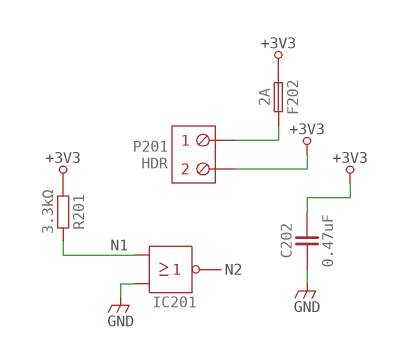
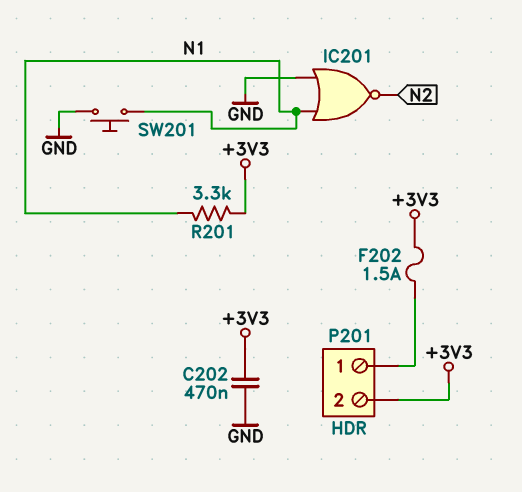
F202: 2A (+3V3, P201/1) -> 1.5A (+3V3, P201/1)
SW201: none -> button (GND, N1)

